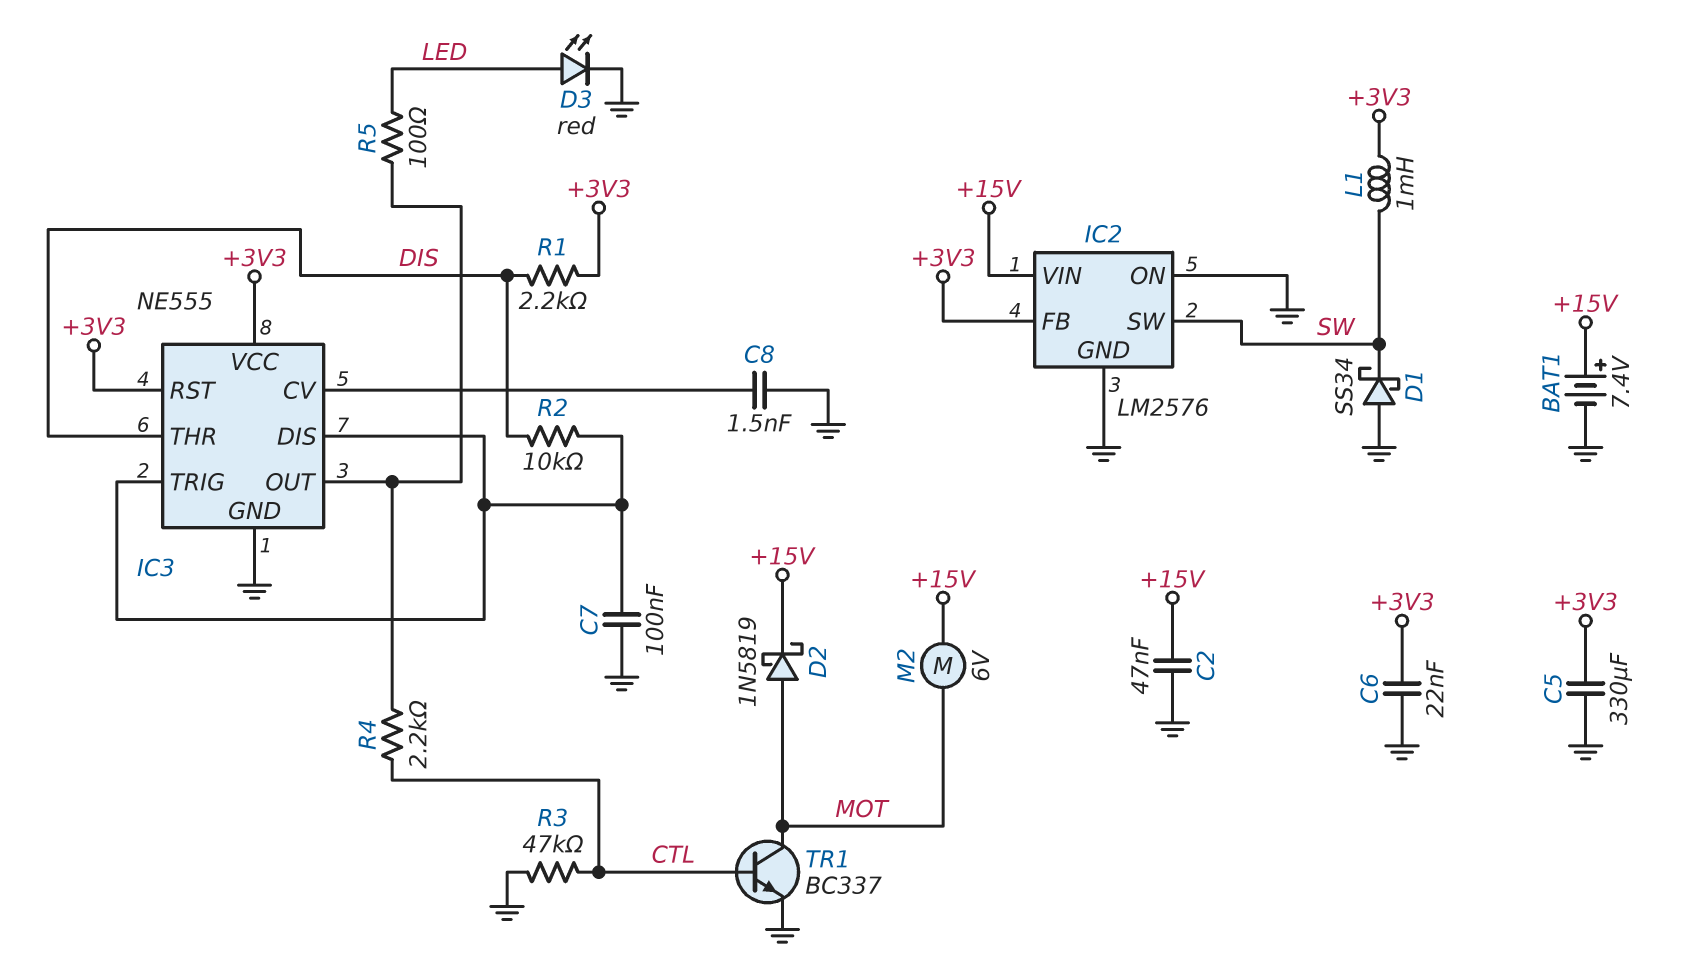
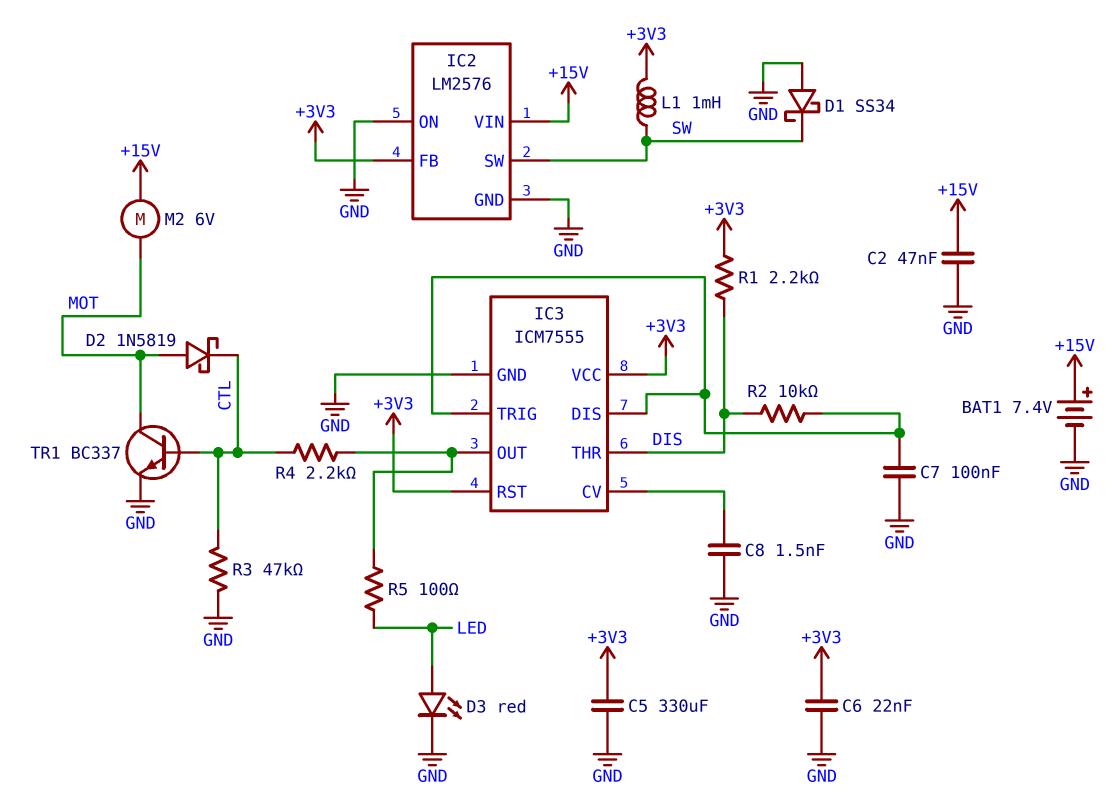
D2: schottky 1N5819 (A MOT, K +15V) -> schottky 1N5819 (A MOT, K CTL)
IC3: NE555 -> ICM7555

